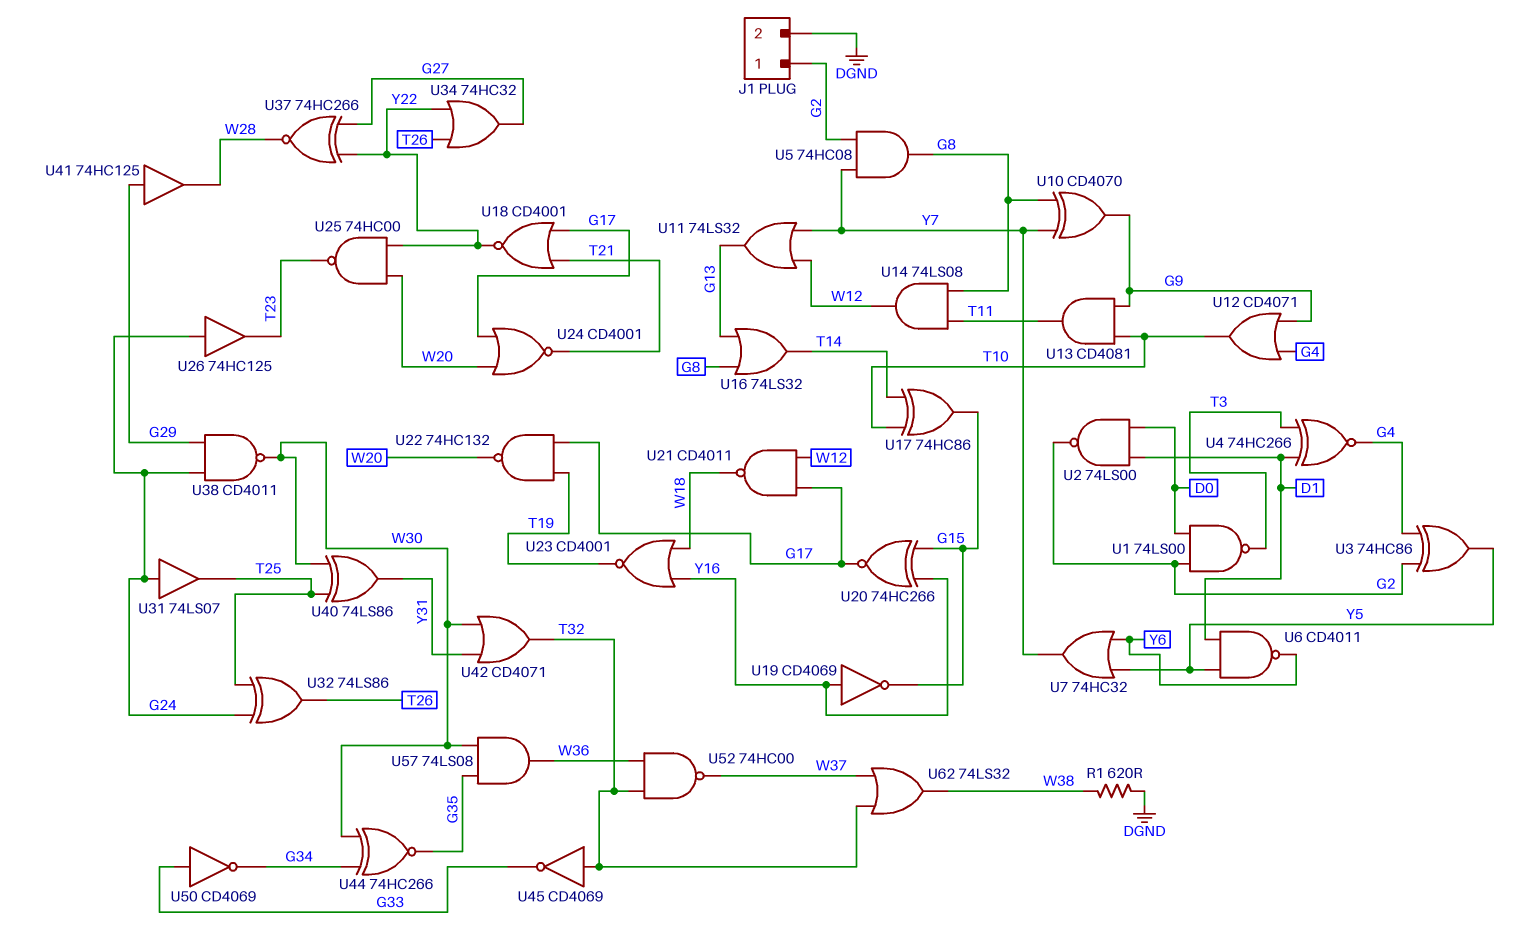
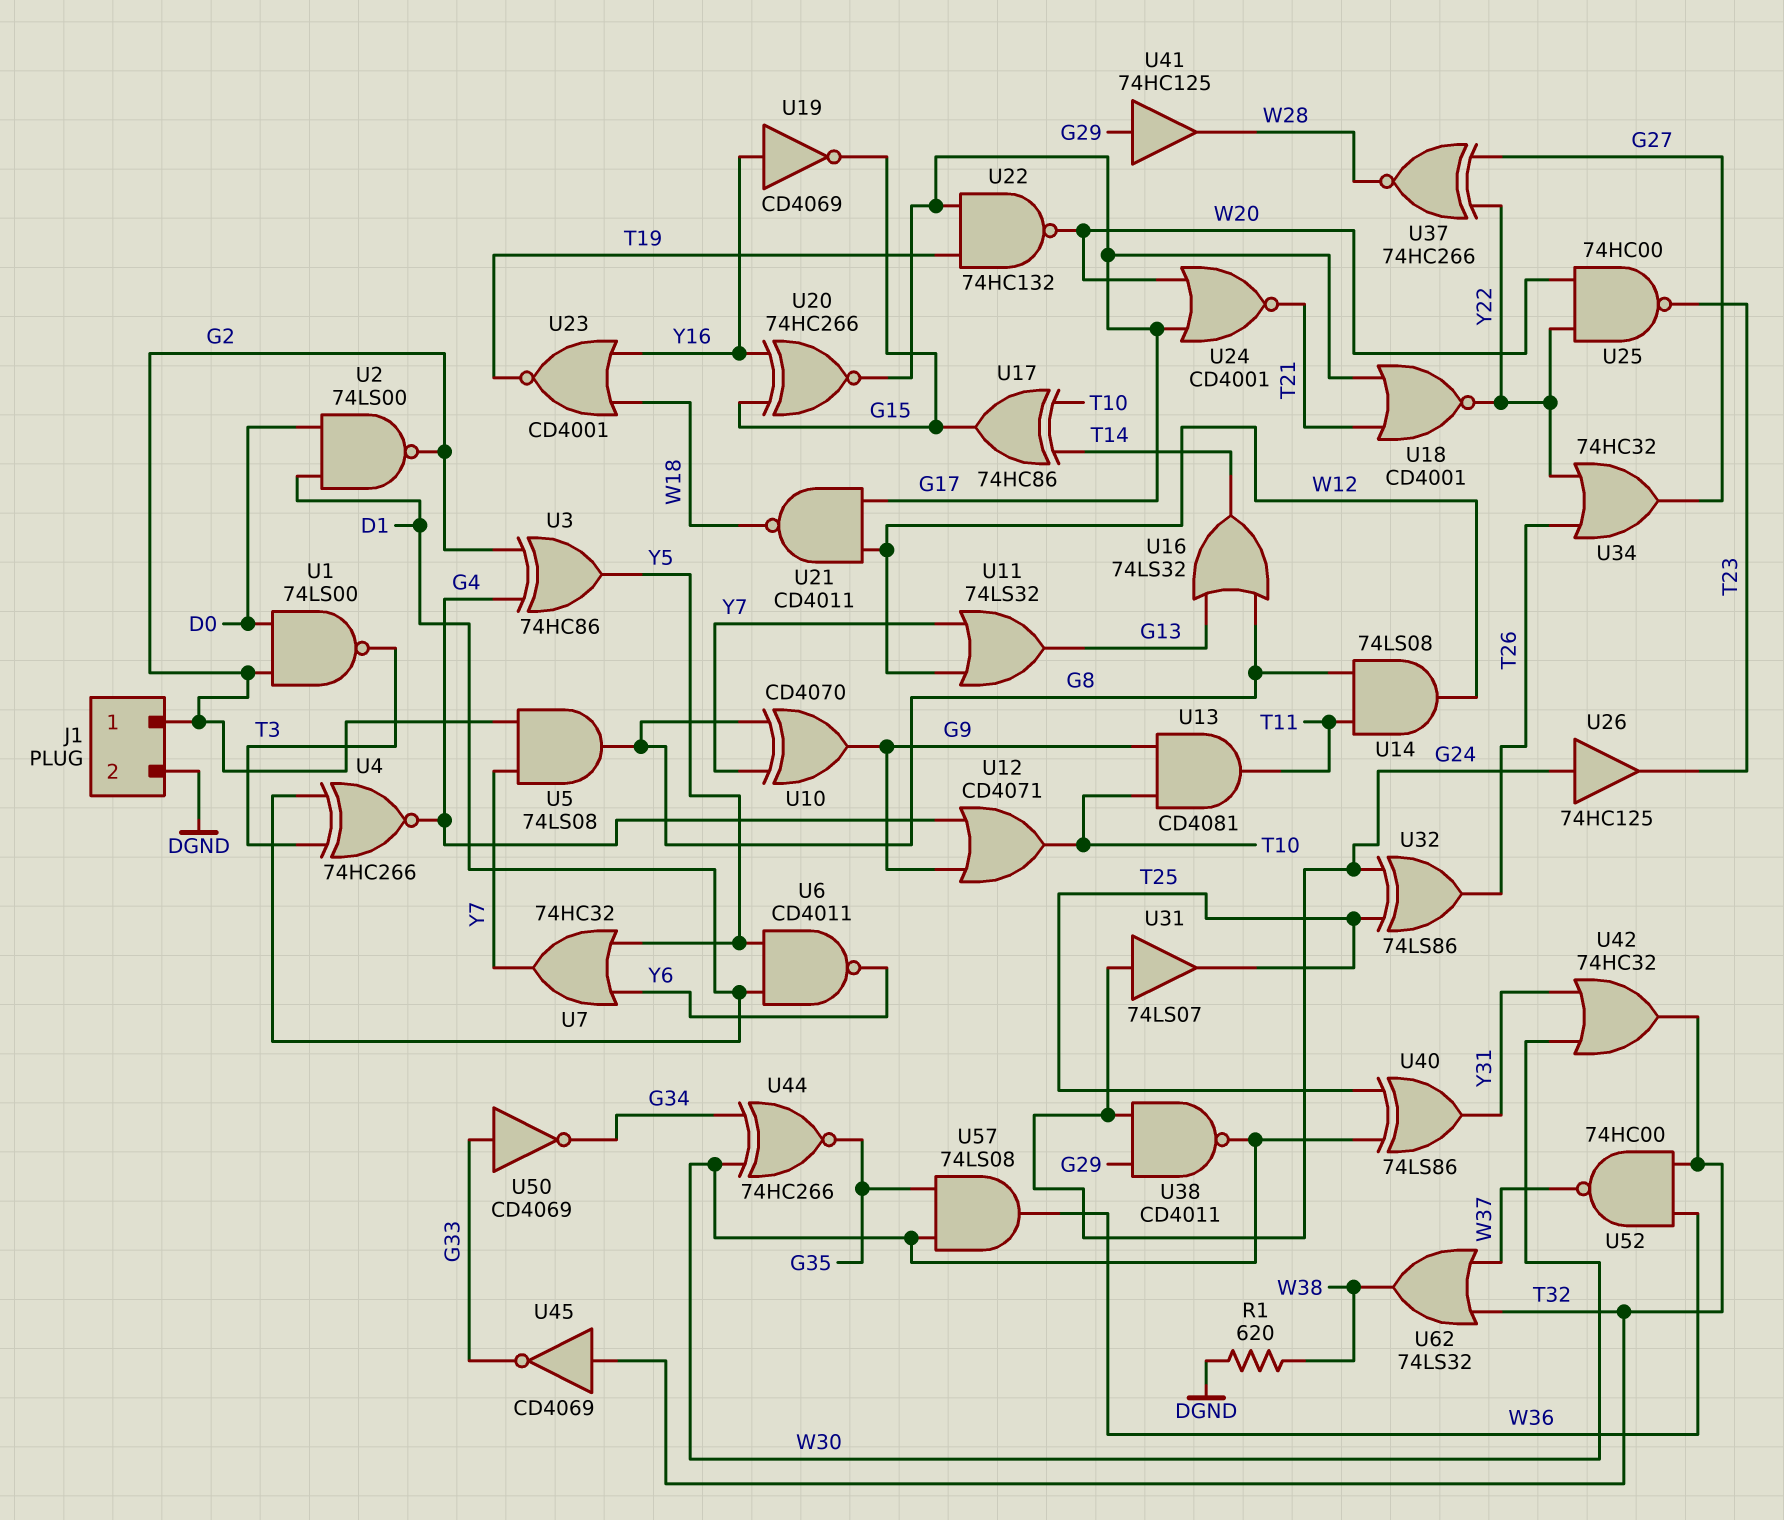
U5: AND 74HC08 (in G2, in Y7, out G8) -> AND 74LS08 (in G2, in Y7, out G8)
U42: OR CD4071 (in W30, in Y31, out T32) -> OR 74HC32 (in W30, in Y31, out T32)

